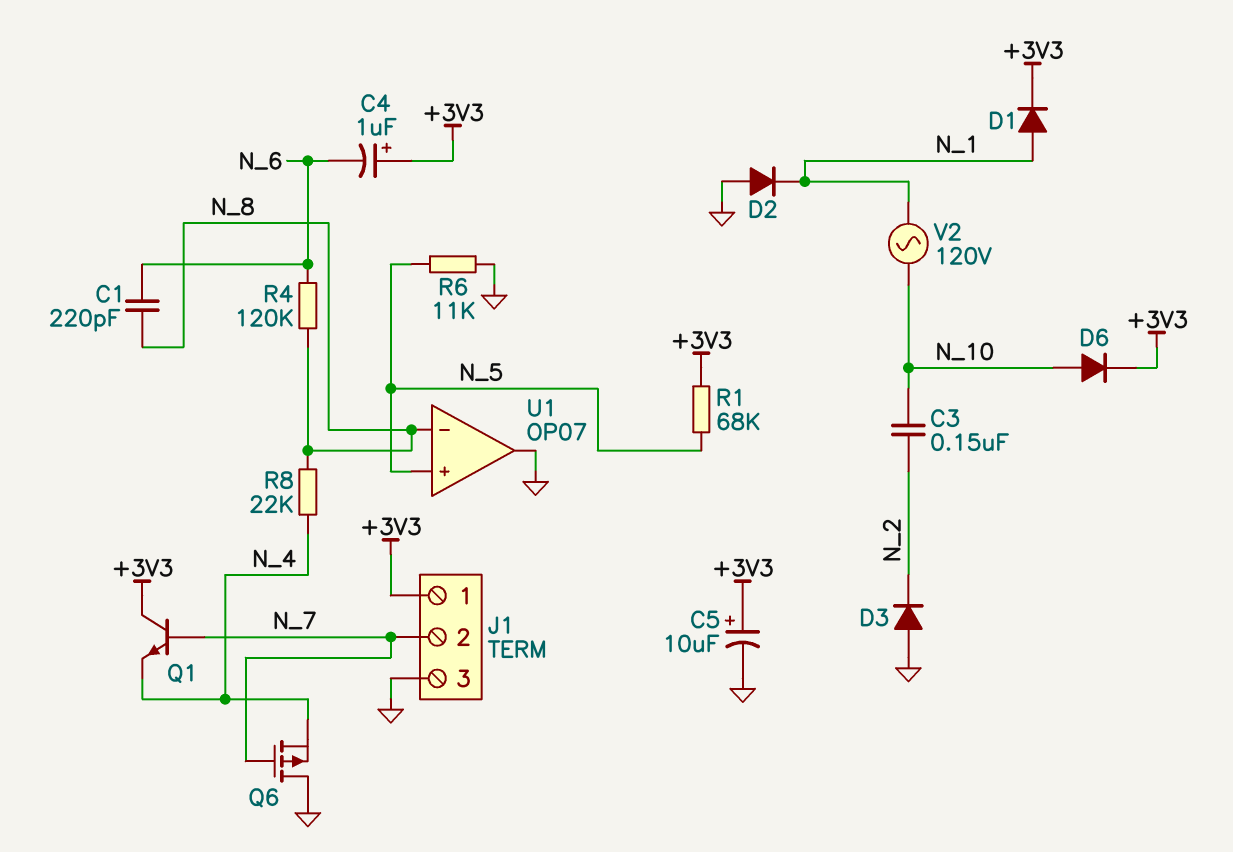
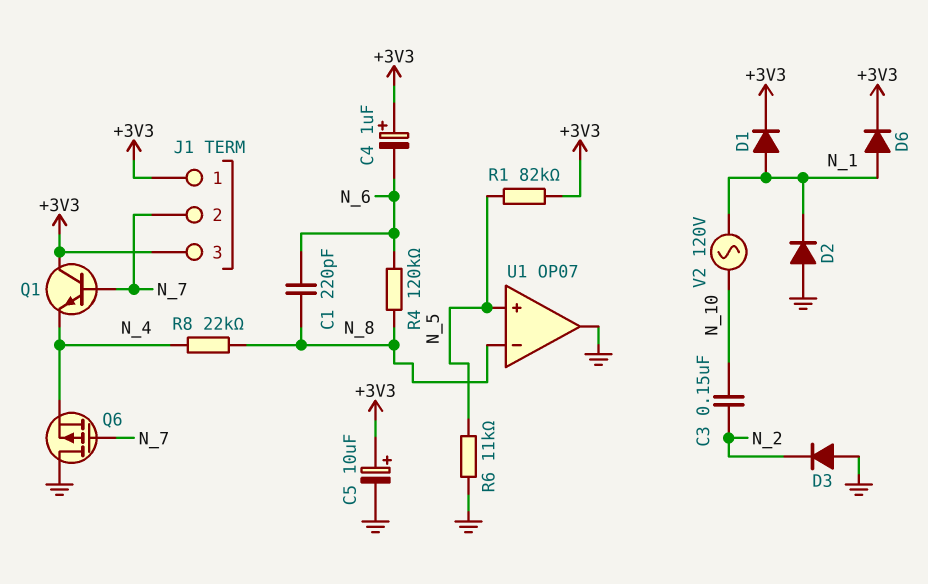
D6: diode (A N_10, K +3V3) -> diode (A N_1, K +3V3)
J1 pin 3: GND -> +3V3
R1: 68k (+3V3, N_5) -> 82k (+3V3, N_5)

